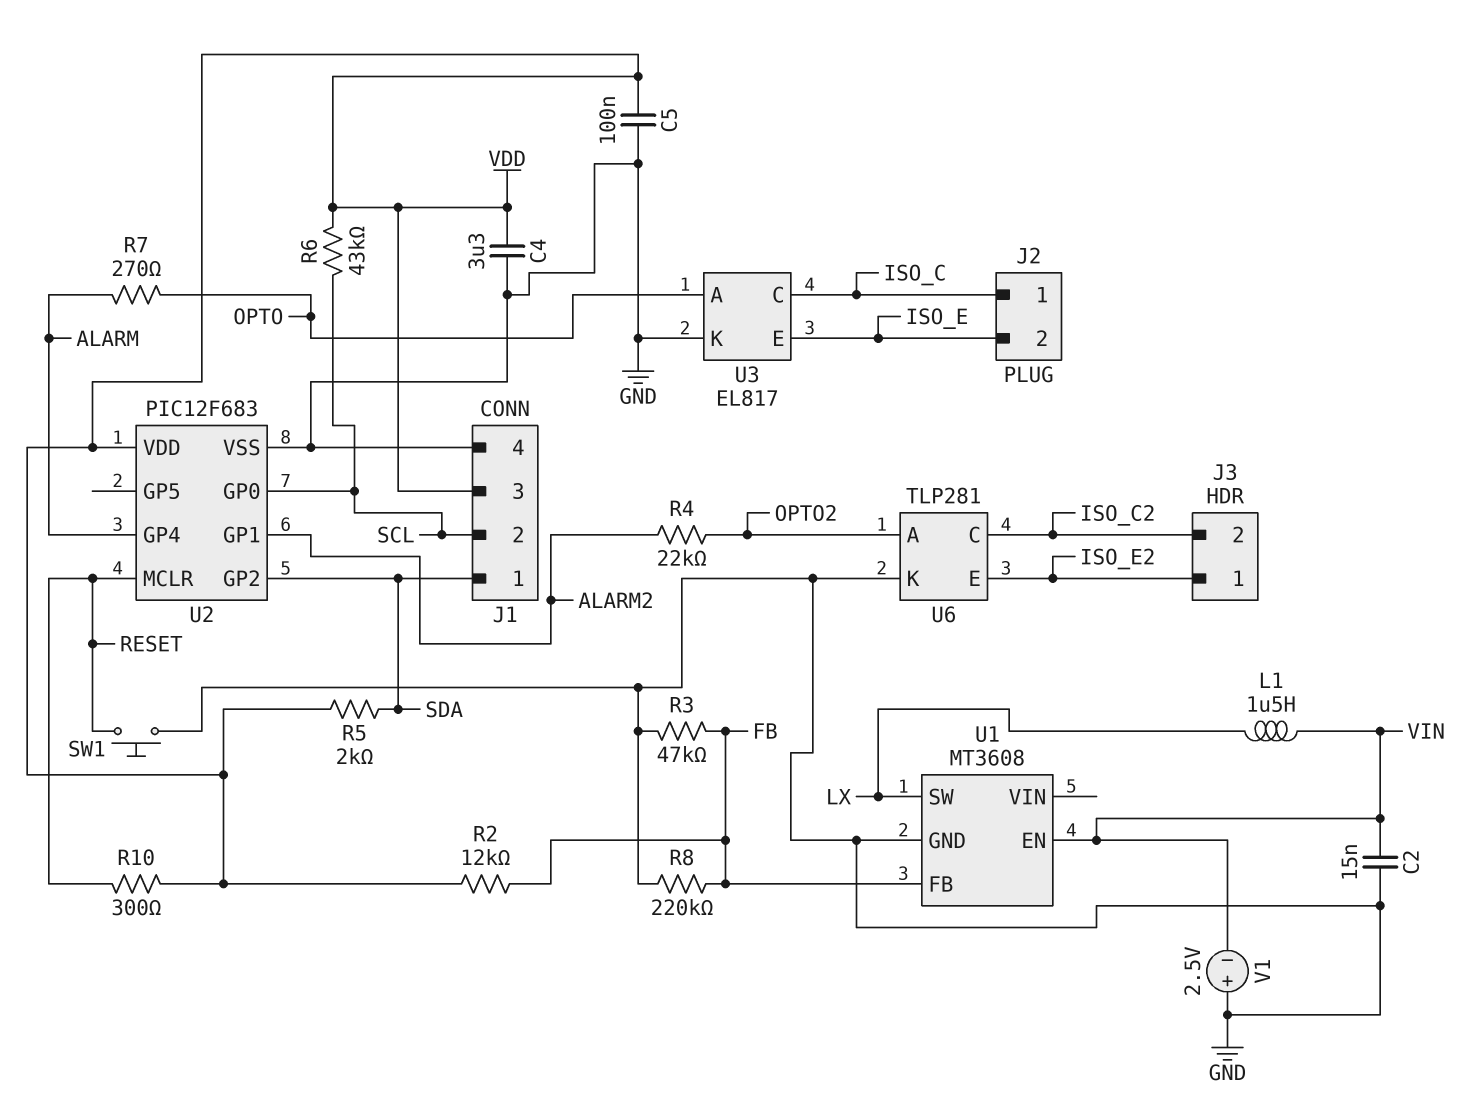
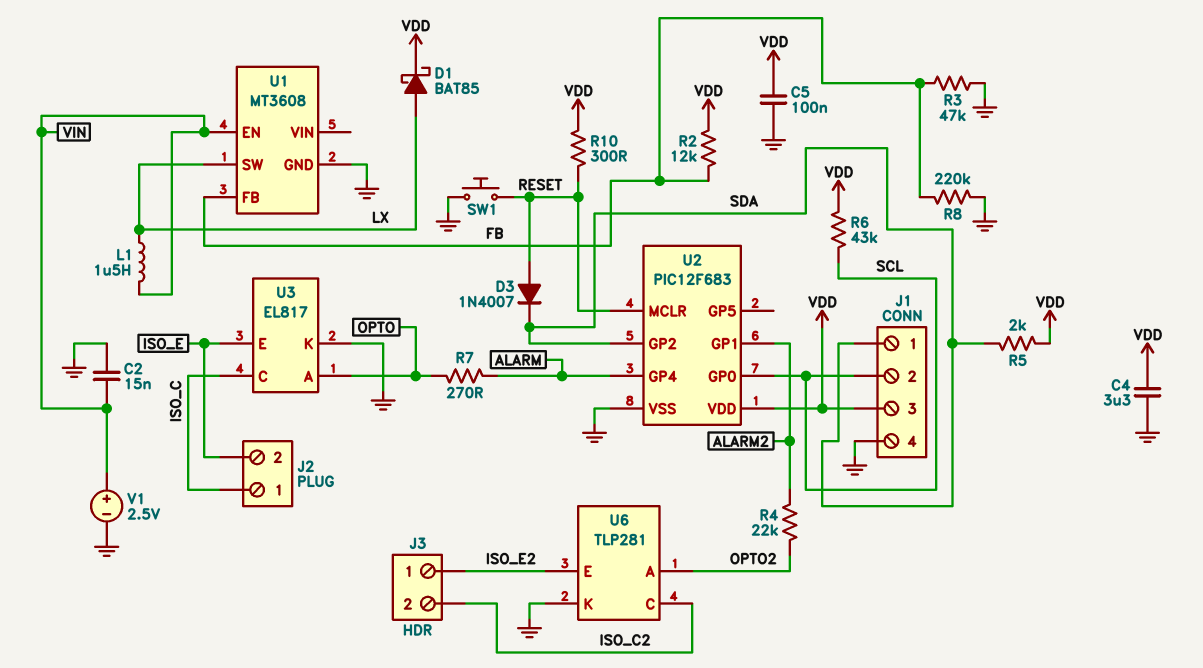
D1: none -> schottky BAT85 (A LX, K VDD)
D3: none -> diode 1N4007 (A RESET, K SDA)
V1: 2.5V (plus GND, minus VIN) -> 2.5V (plus VIN, minus GND)

